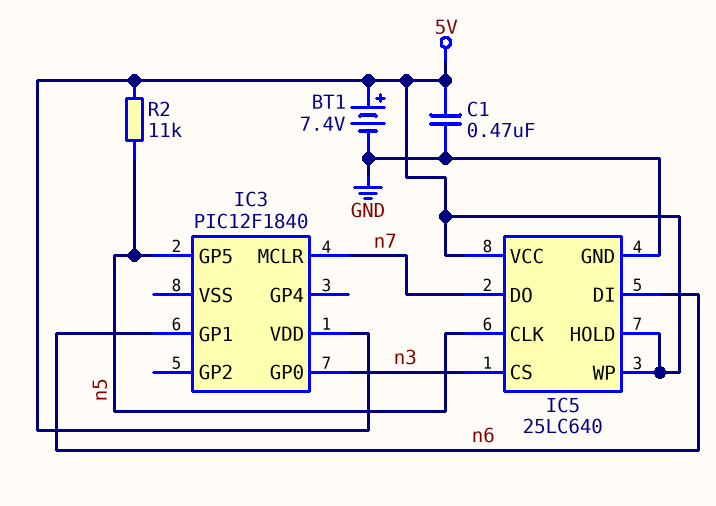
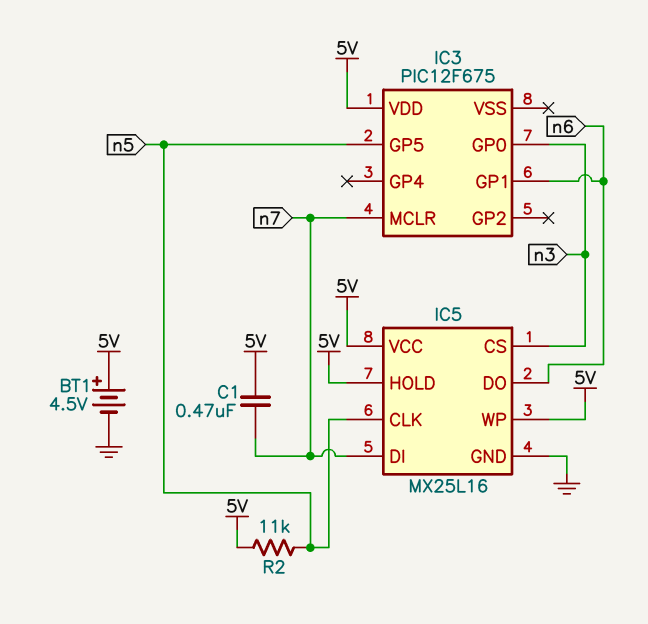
BT1: 7.4V (plus 5V, minus GND) -> 4.5V (plus 5V, minus GND)
C1: 470nF (5V, GND) -> 470nF (5V, n7)
IC3: PIC12F1840 -> PIC12F675
IC5: 25LC640 -> MX25L16
IC5 pin DI: n6 -> n7
IC5 pin DO: n7 -> n6

